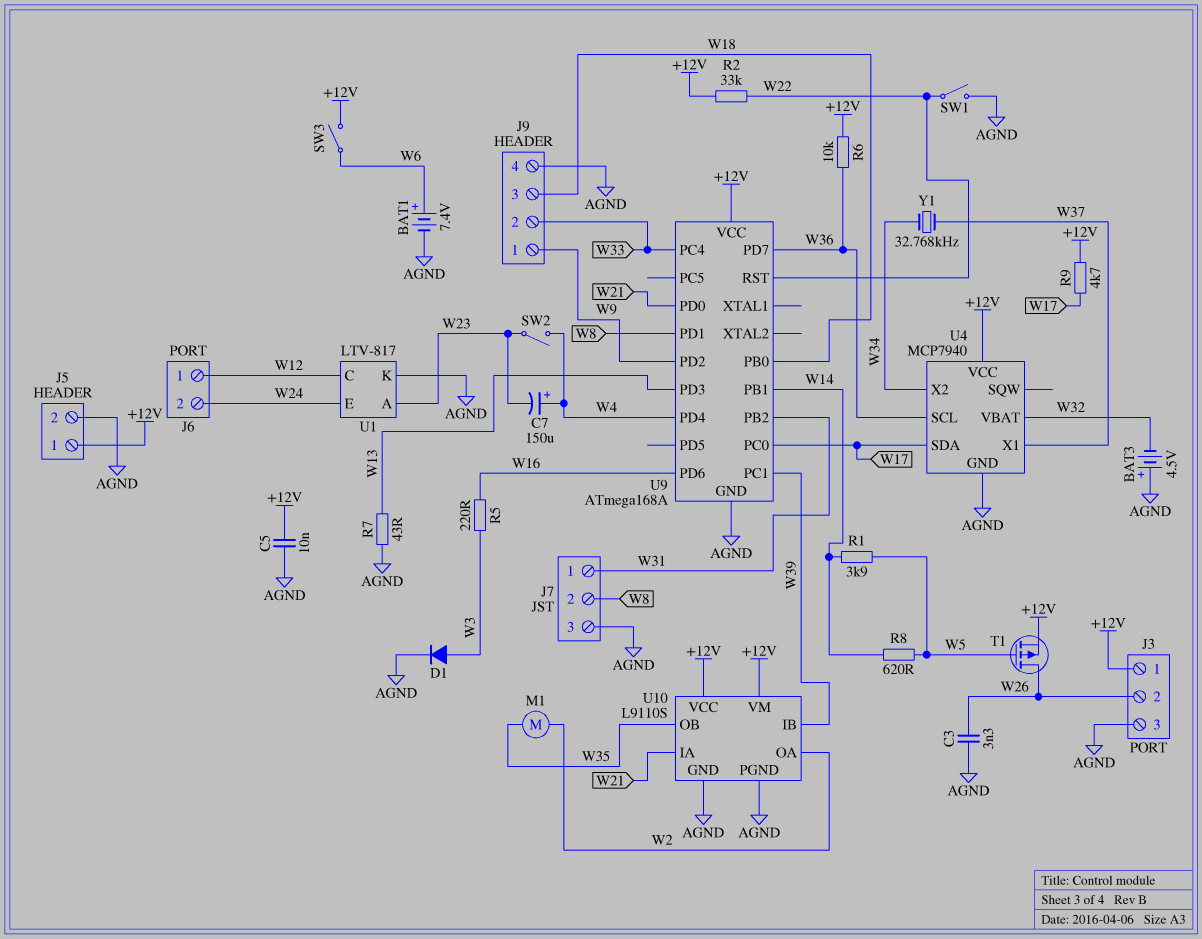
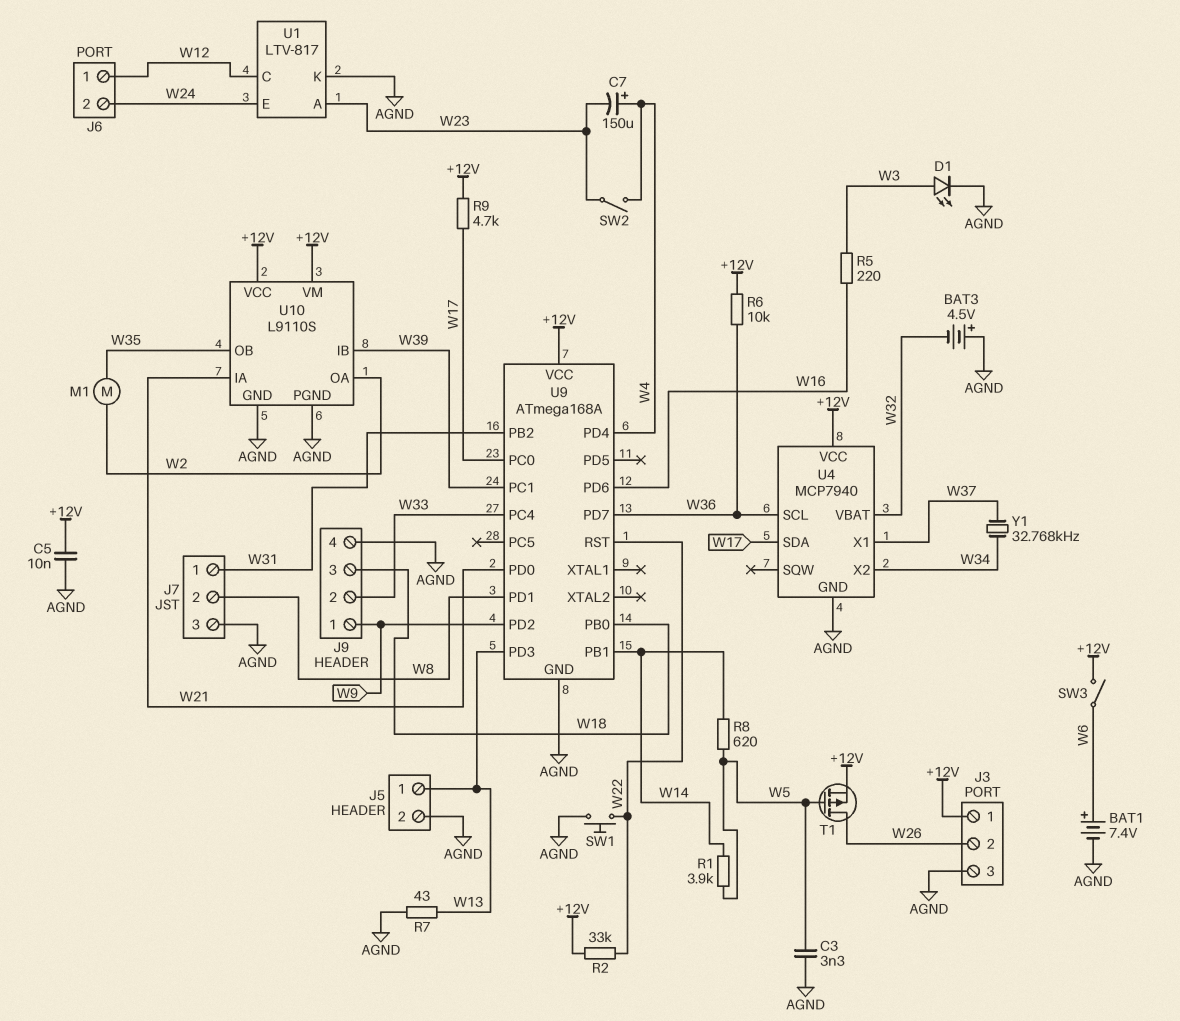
C3: 3.3nF (AGND, W26) -> 3.3nF (AGND, W5)
D1: diode (A W3, K AGND) -> LED (A W3, K AGND)
J5 pin 1: +12V -> W13
SW1: switch (AGND, W22) -> button (AGND, W22)

